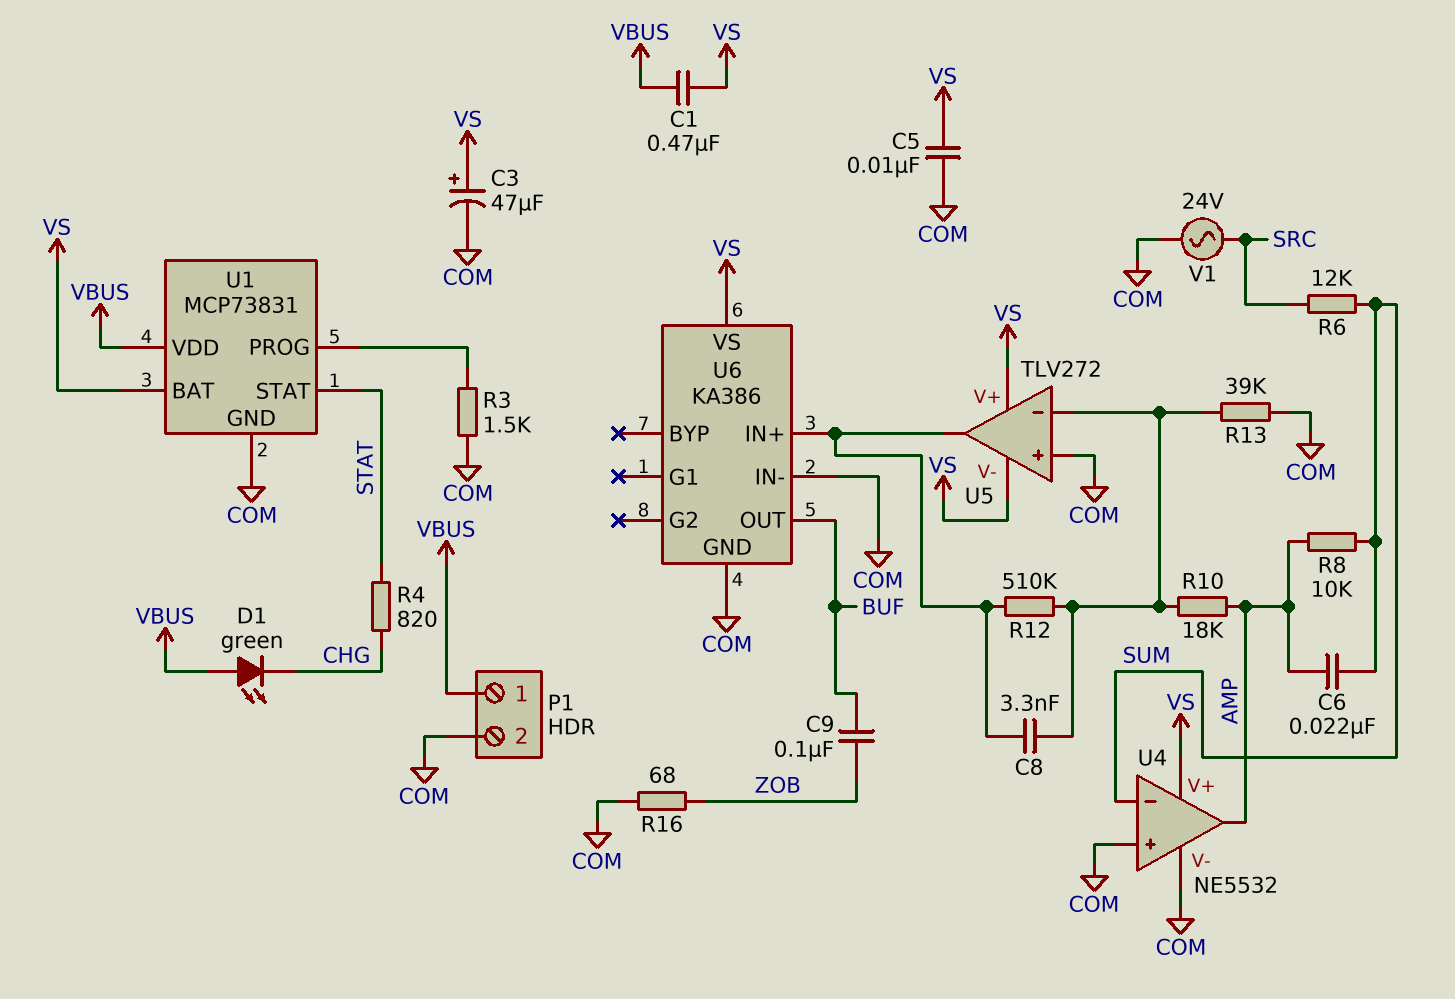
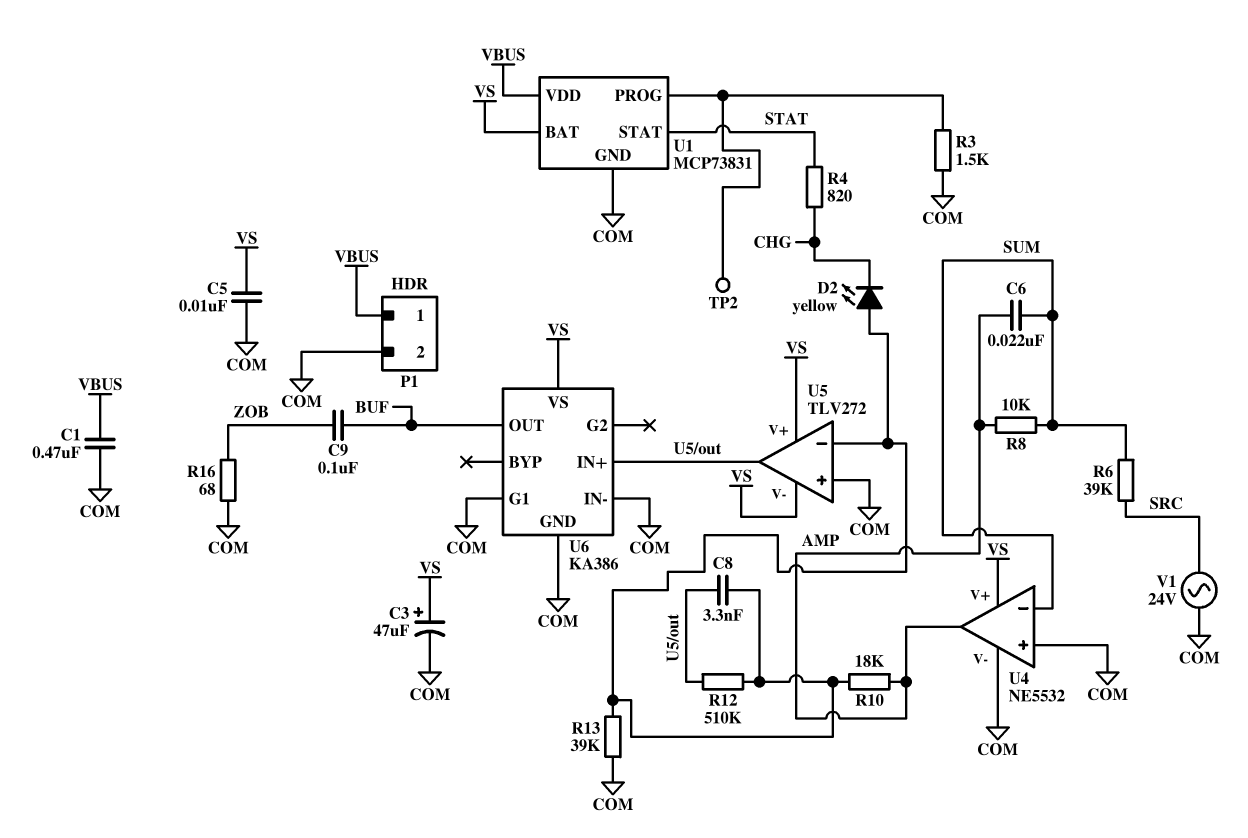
C1: 470nF (VBUS, VS) -> 470nF (COM, VBUS)
D1: LED green (A VBUS, K CHG) -> none
D2: none -> LED yellow (A U5/in-, K CHG)
R6: 12k (SRC, SUM) -> 39k (SRC, SUM)
TP2: none -> test point (U1/PROG)
U6 pin G1: none -> COM

